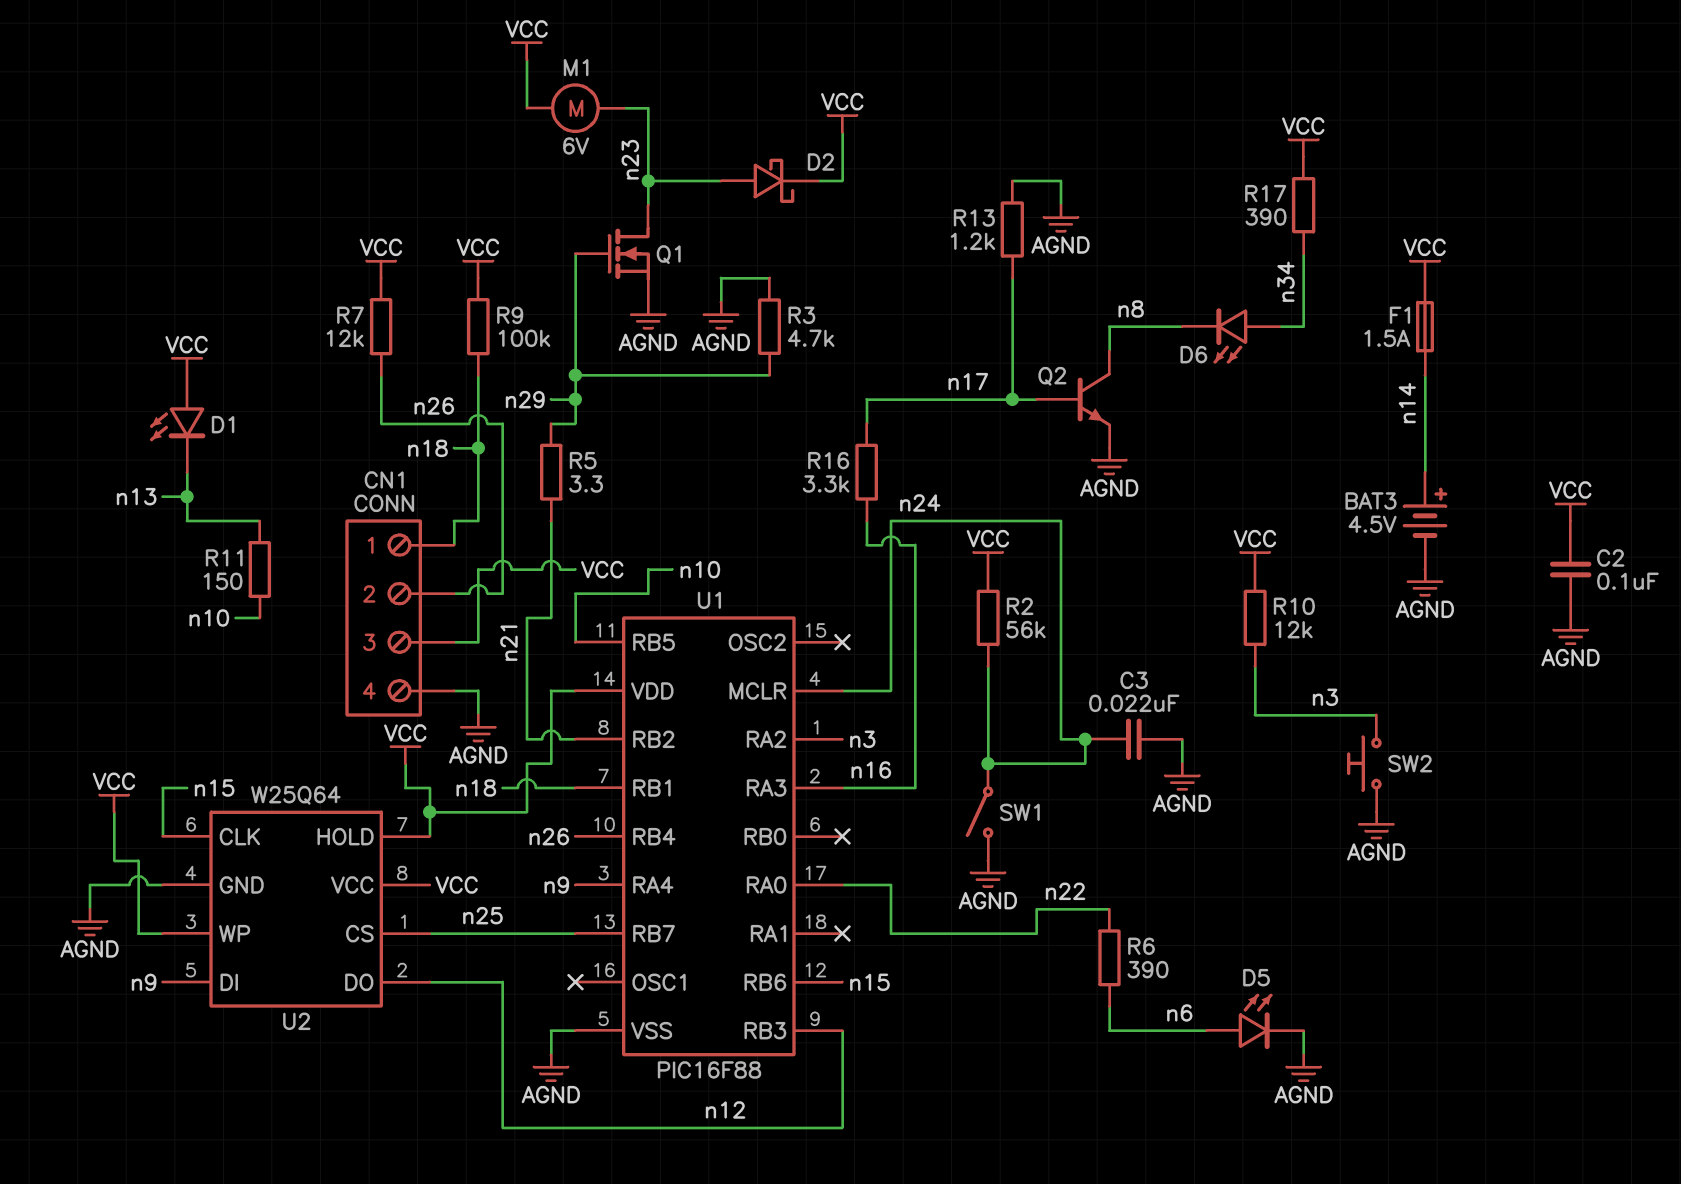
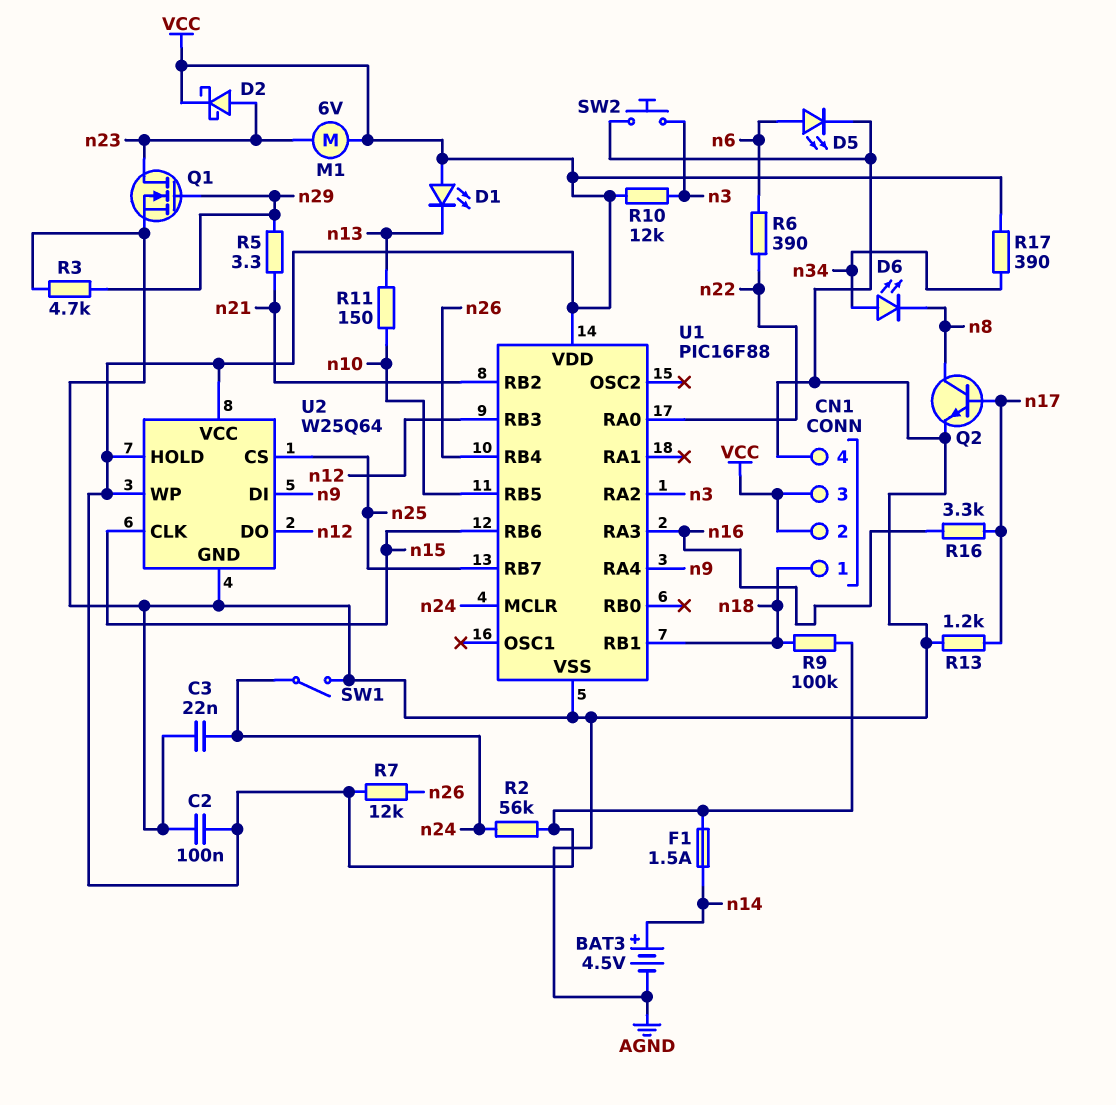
CN1 pin 2: n26 -> VCC

